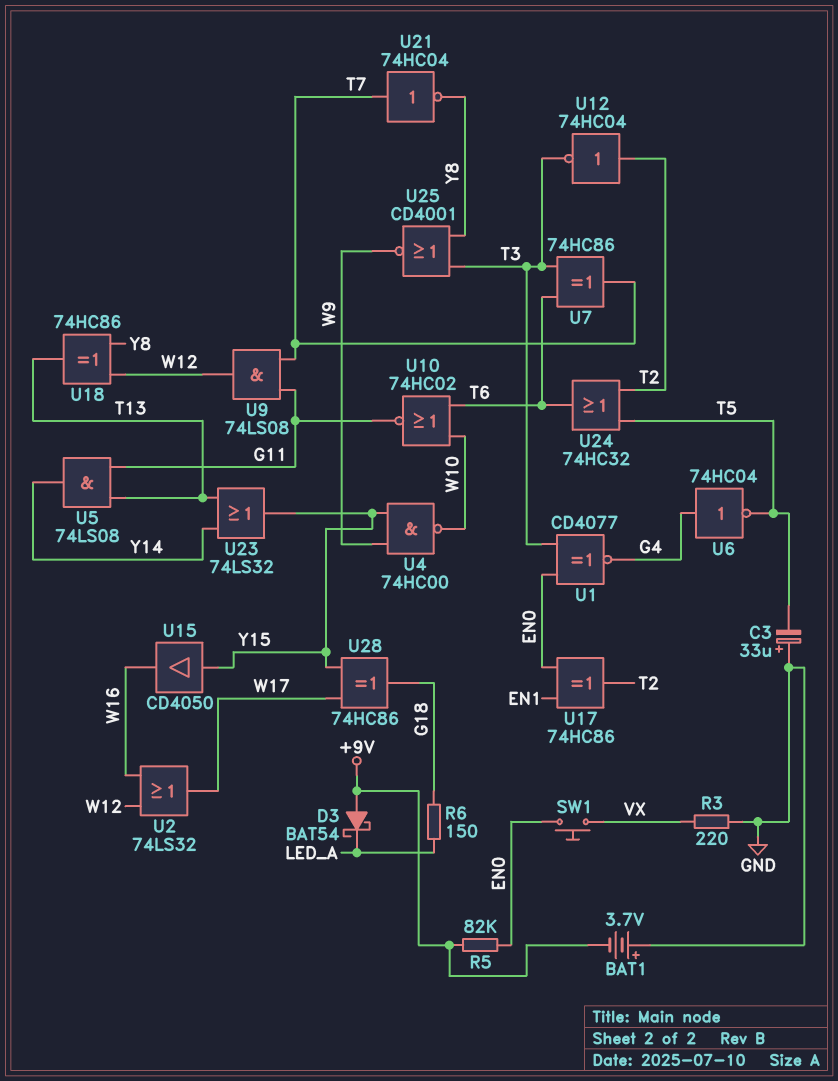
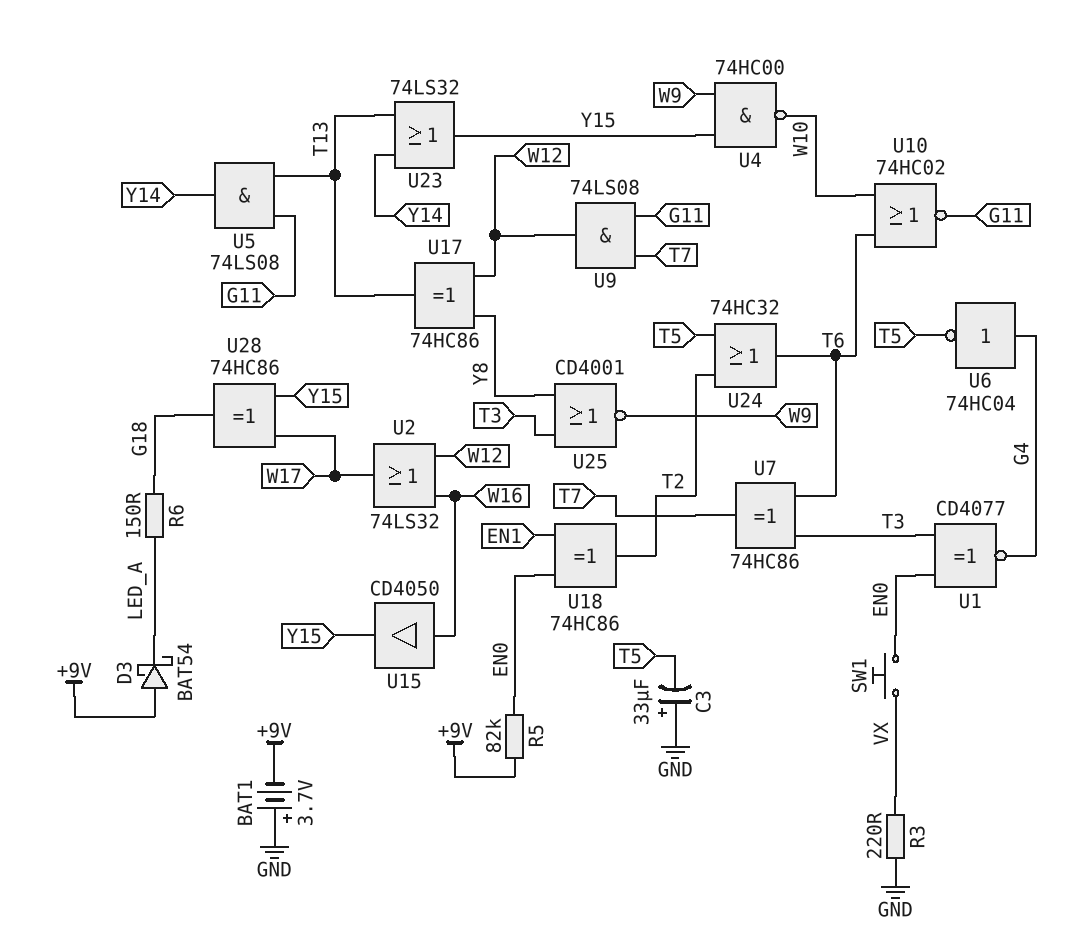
U12: NOT 74HC04 (in T2, out T3) -> none
U15: buffer CD4050 (in Y15, out W16) -> buffer CD4050 (in W16, out Y15)
U17: XOR 74HC86 (in EN0, in EN1, out T2) -> XOR 74HC86 (in W12, in Y8, out T13)
U18: XOR 74HC86 (in W12, in Y8, out T13) -> XOR 74HC86 (in EN0, in EN1, out T2)
U21: NOT 74HC04 (in T7, out Y8) -> none

